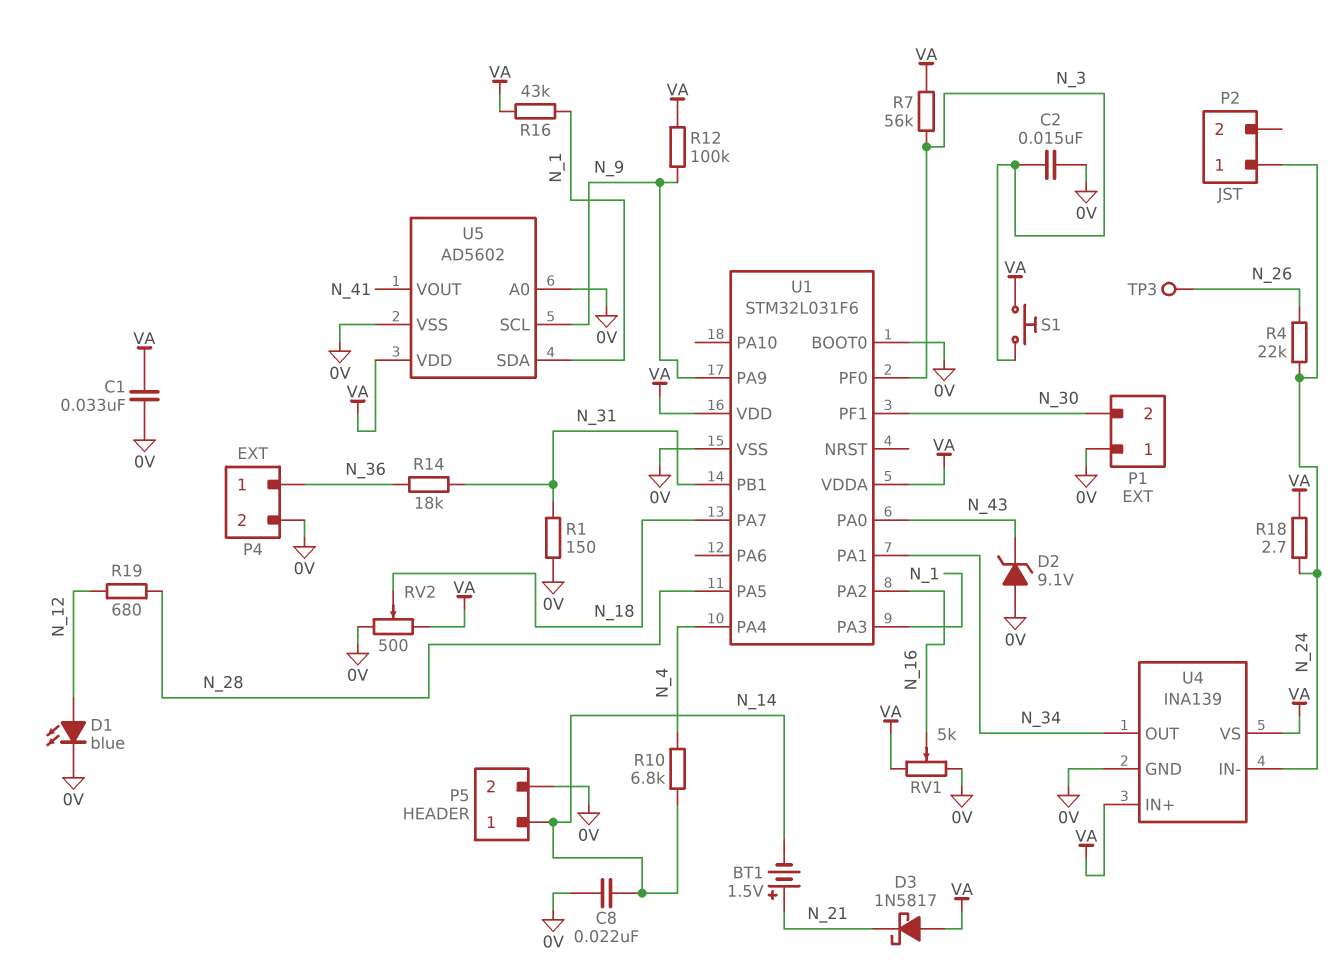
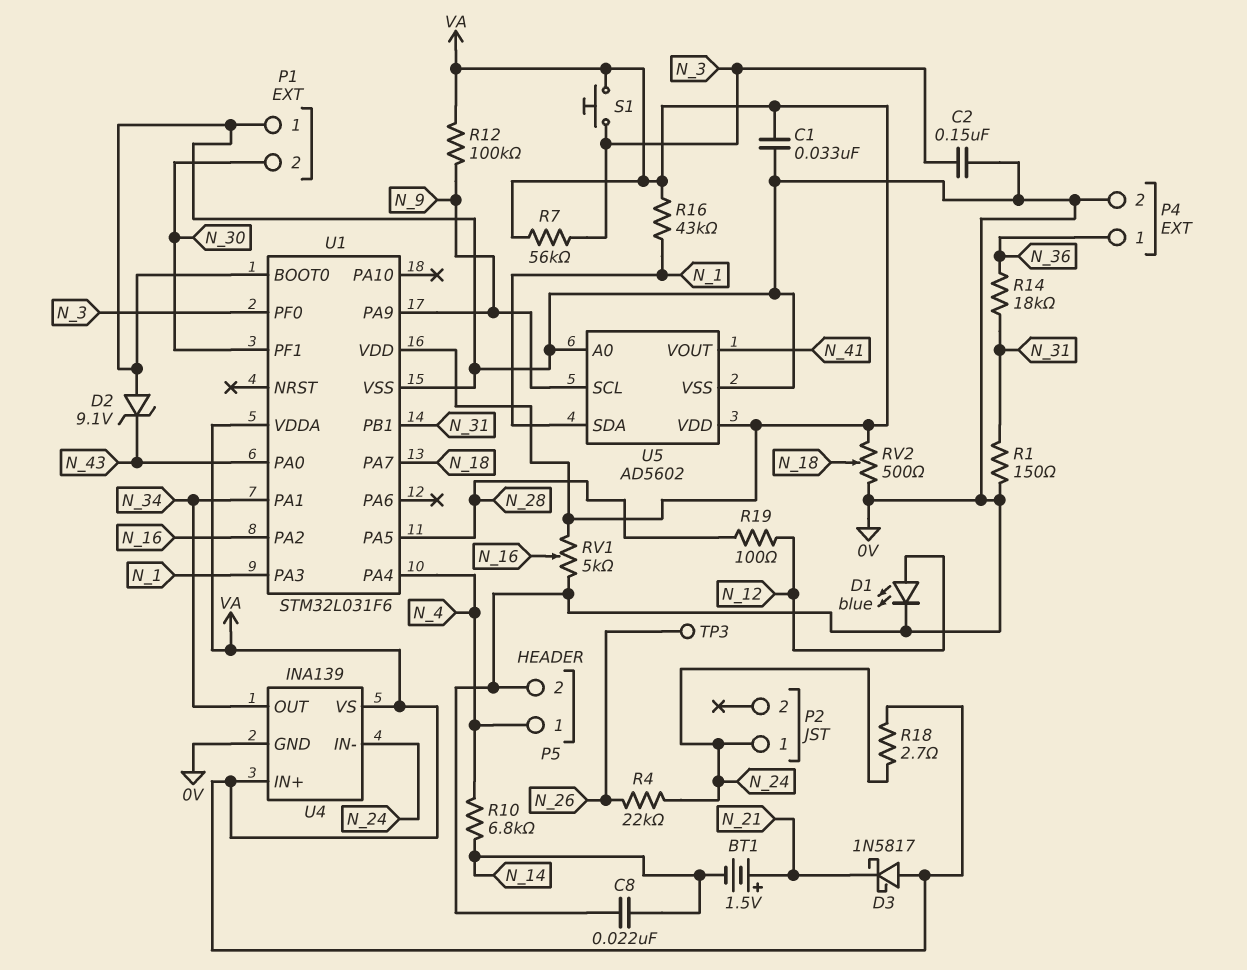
C2: 15nF (0V, N_3) -> 150nF (0V, N_3)
P5 pin 1: N_14 -> N_4
R19: 680 (N_12, N_28) -> 100 (N_12, N_28)

